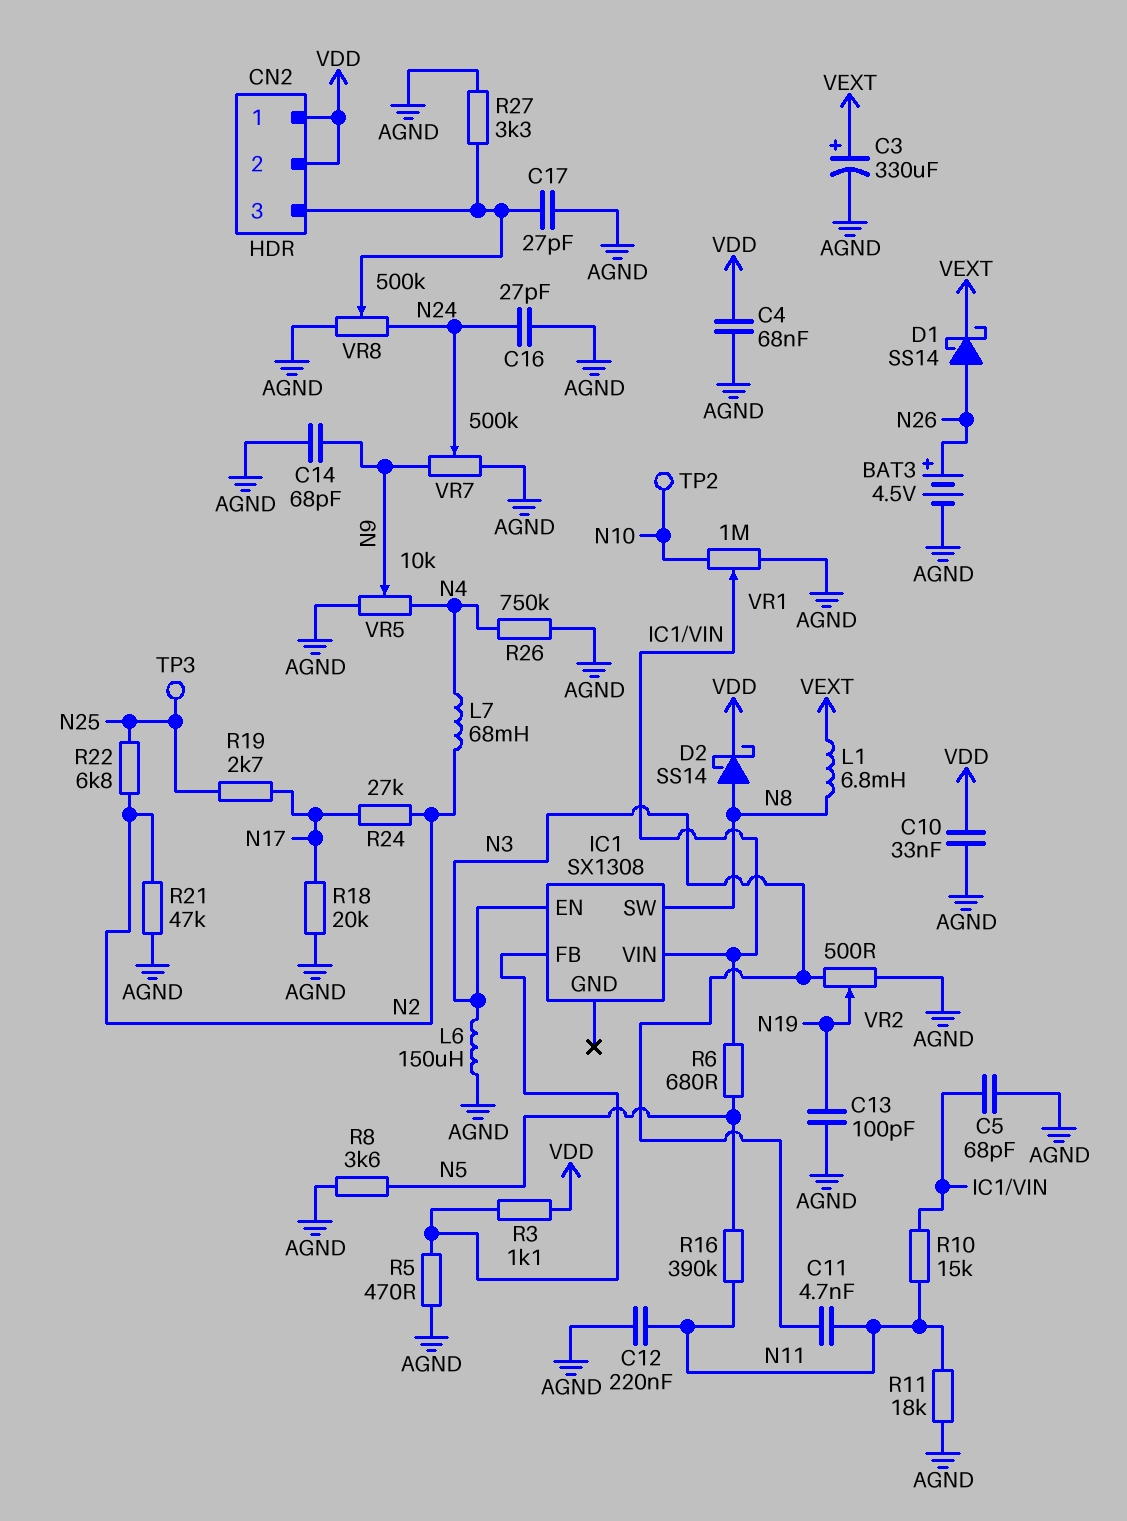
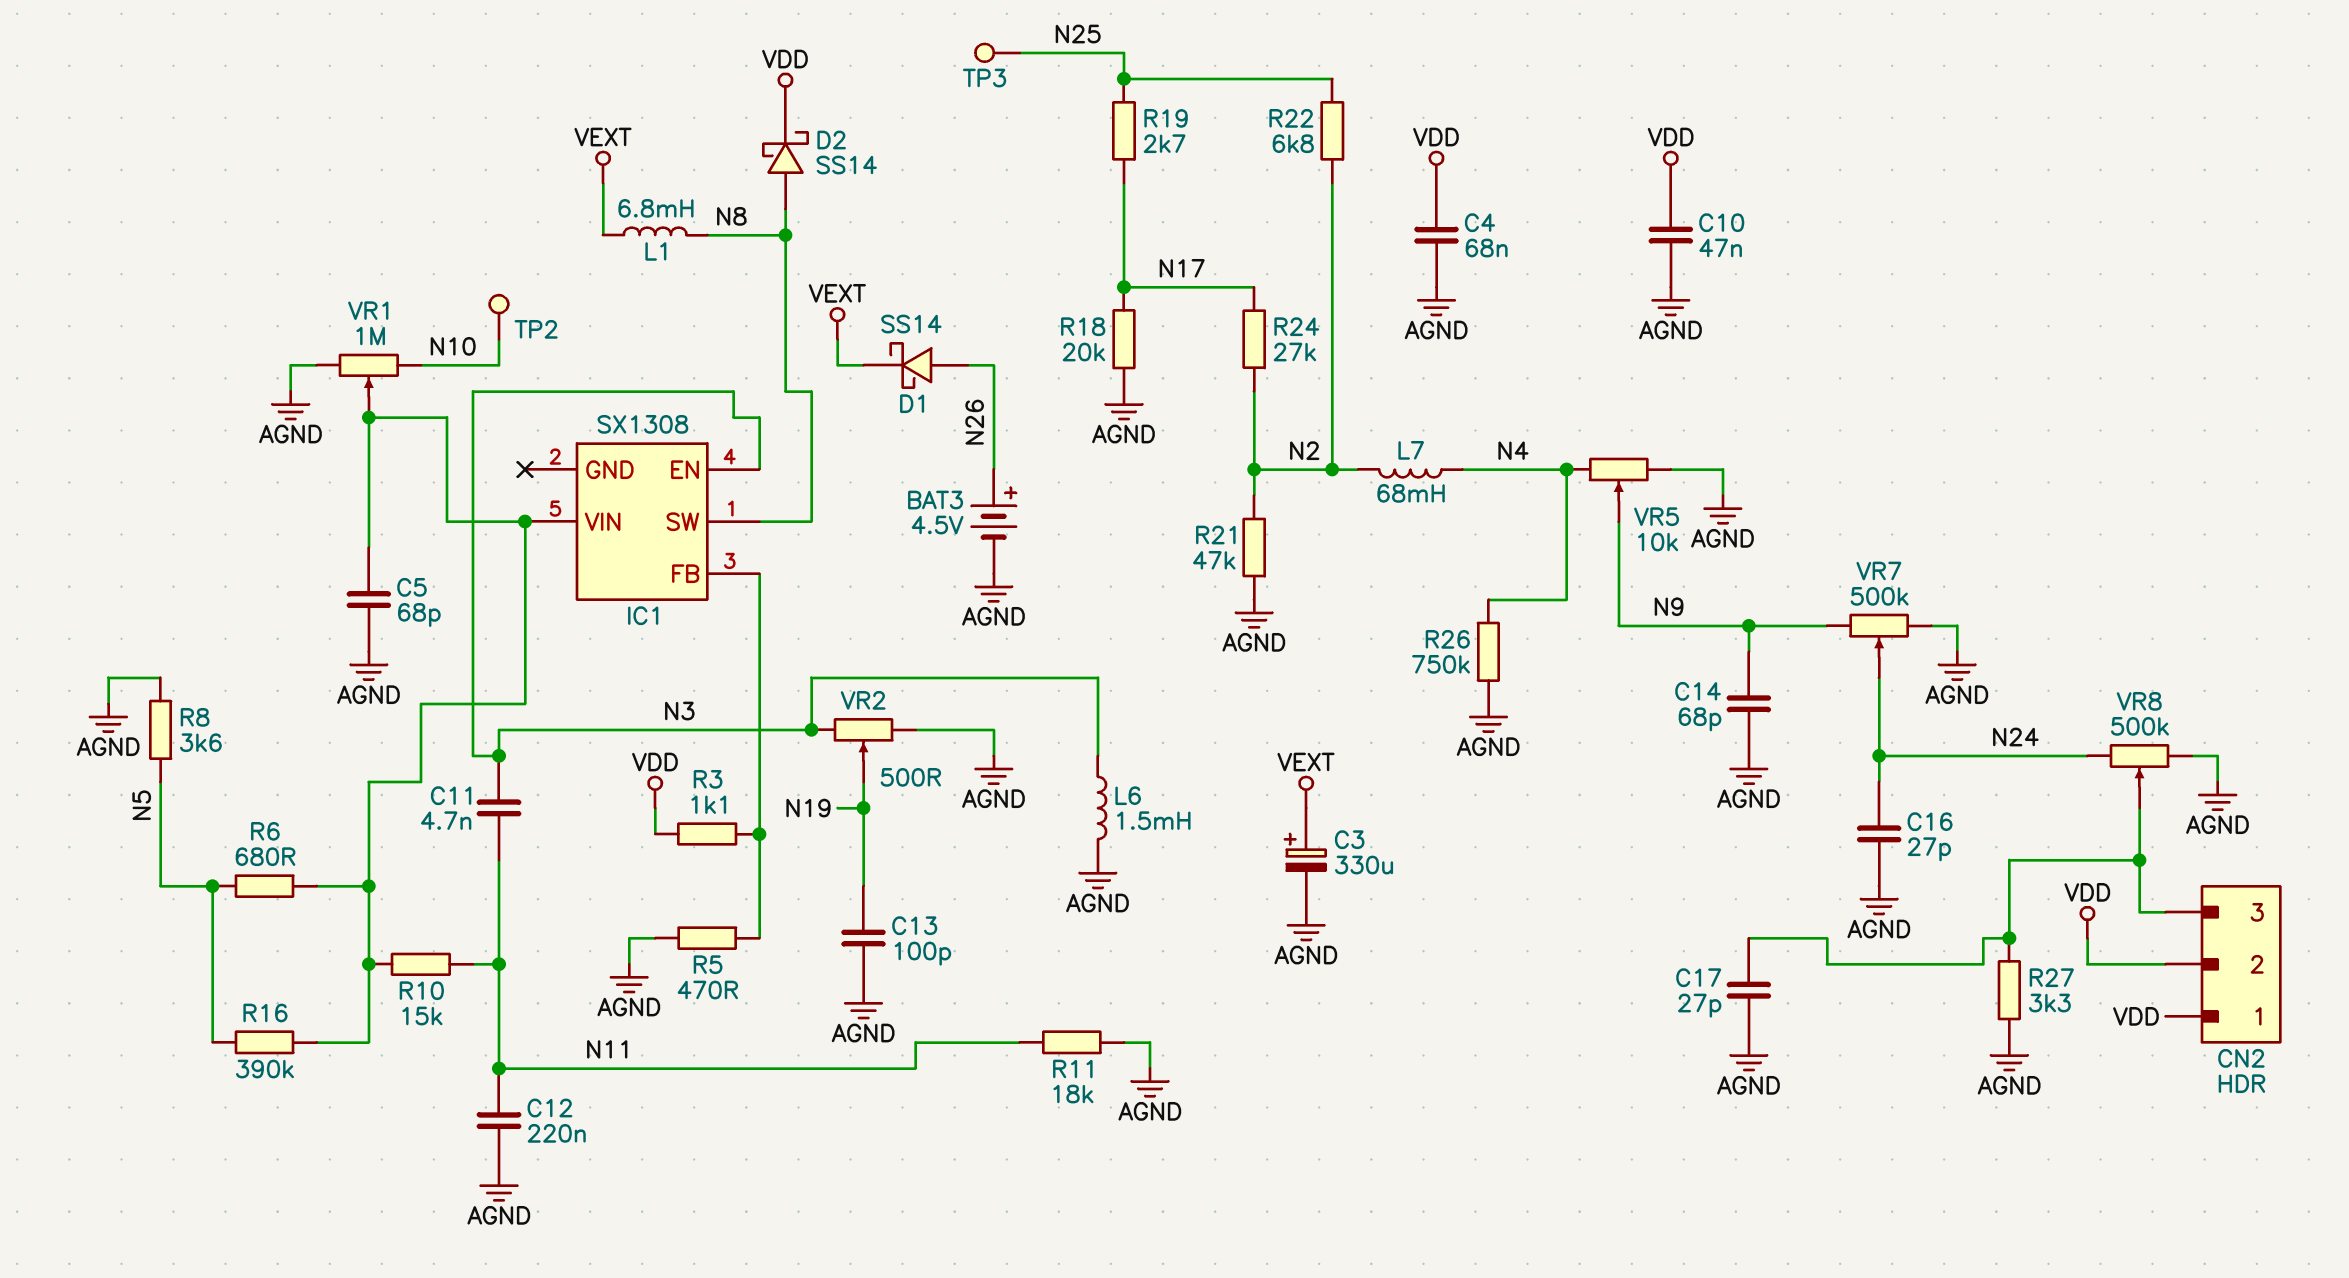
C10: 33nF (AGND, VDD) -> 47nF (AGND, VDD)
L6: 150uH (AGND, N3) -> 1.5mH (AGND, N3)
R16: 390k (N5, N11) -> 390k (IC1/VIN, N5)

